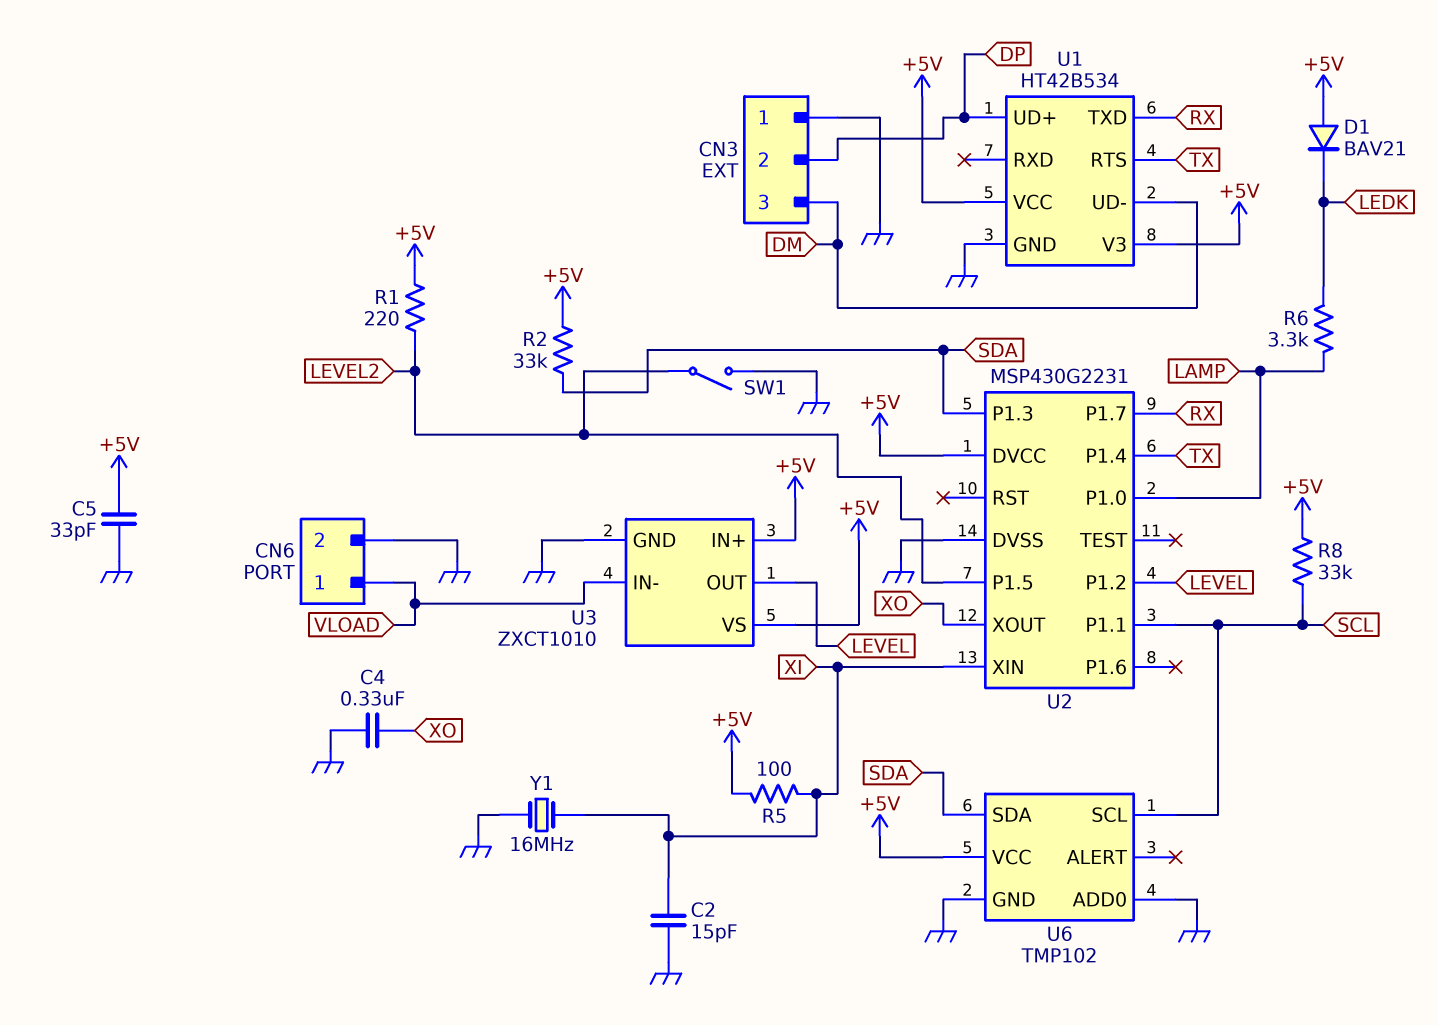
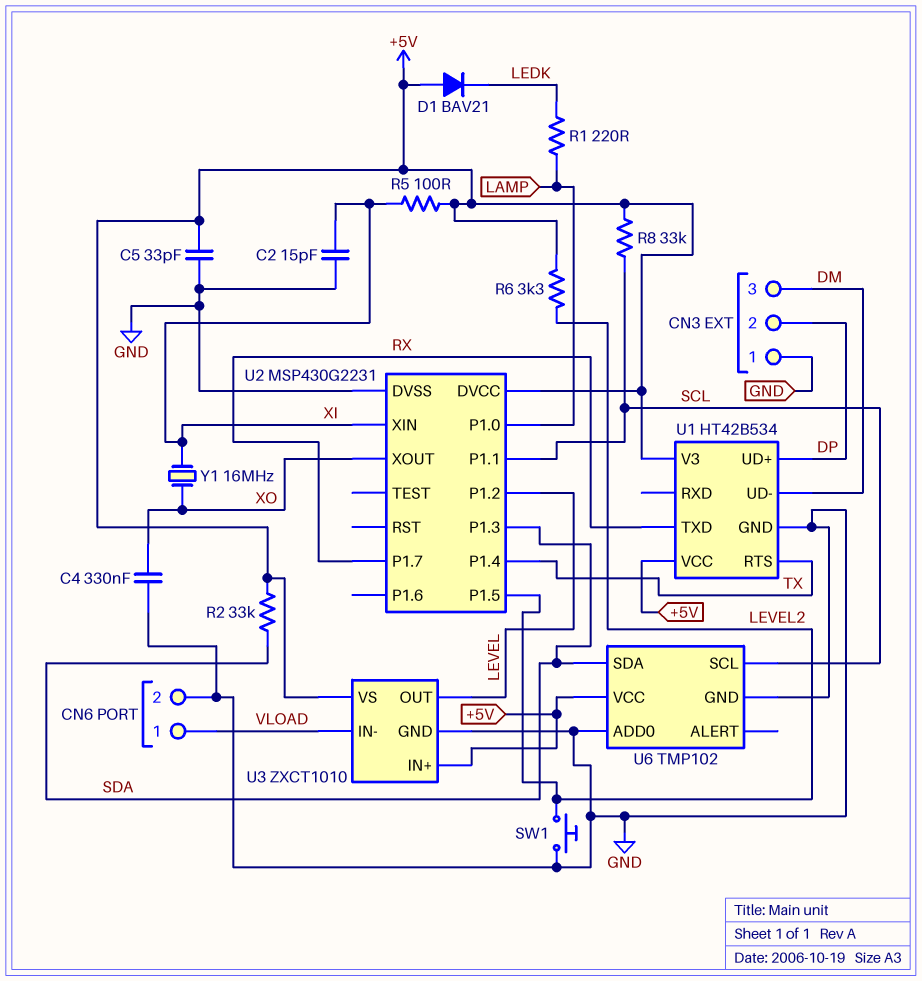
R1: 220 (+5V, LEVEL2) -> 220 (LAMP, LEDK)
R6: 3.3k (LAMP, LEDK) -> 3.3k (+5V, LEVEL2)
SW1: switch (GND, LEVEL2) -> button (GND, LEVEL2)
Y1: 16MHz (GND, XI) -> 16MHz (XI, XO)

